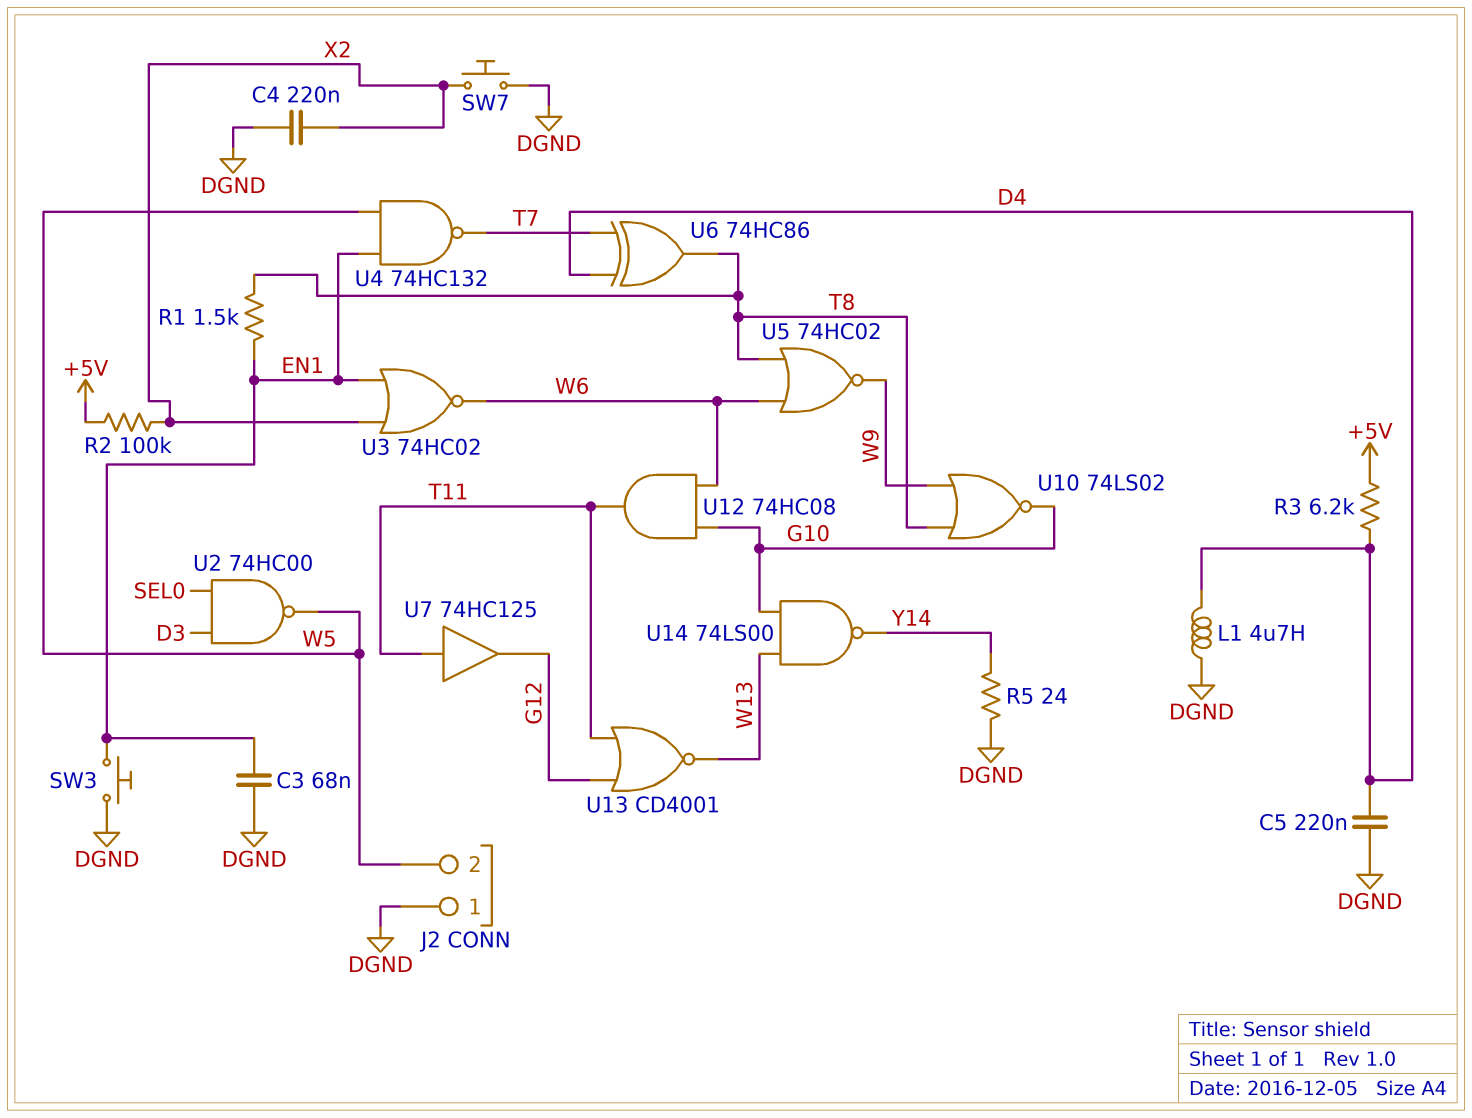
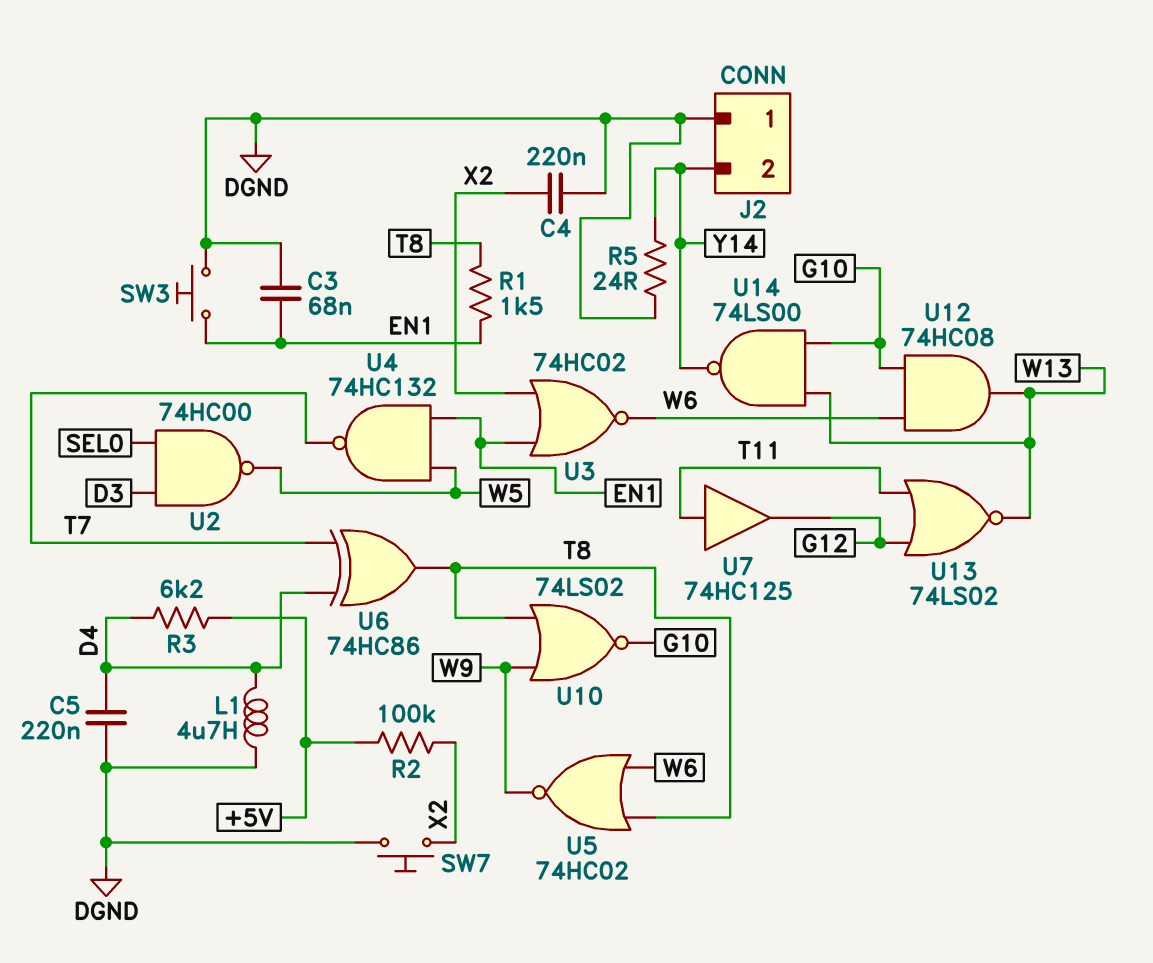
J2 pin 2: W5 -> Y14
U12: AND 74HC08 (in G10, in W6, out T11) -> AND 74HC08 (in G10, in W6, out W13)
U13: NOR CD4001 (in G12, in T11, out W13) -> NOR 74LS02 (in G12, in T11, out W13)

